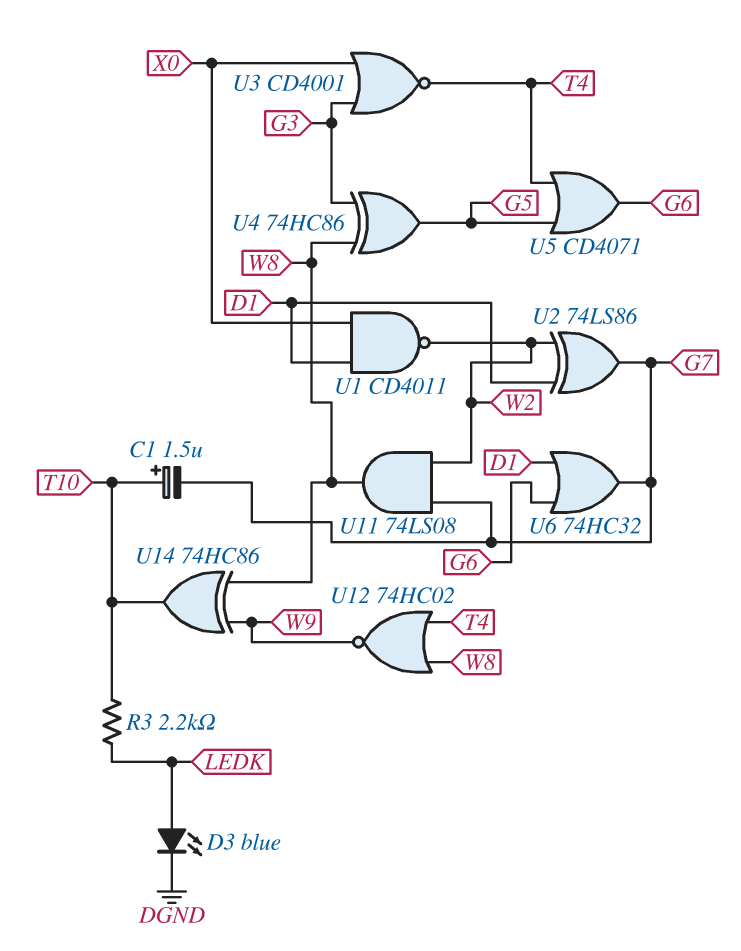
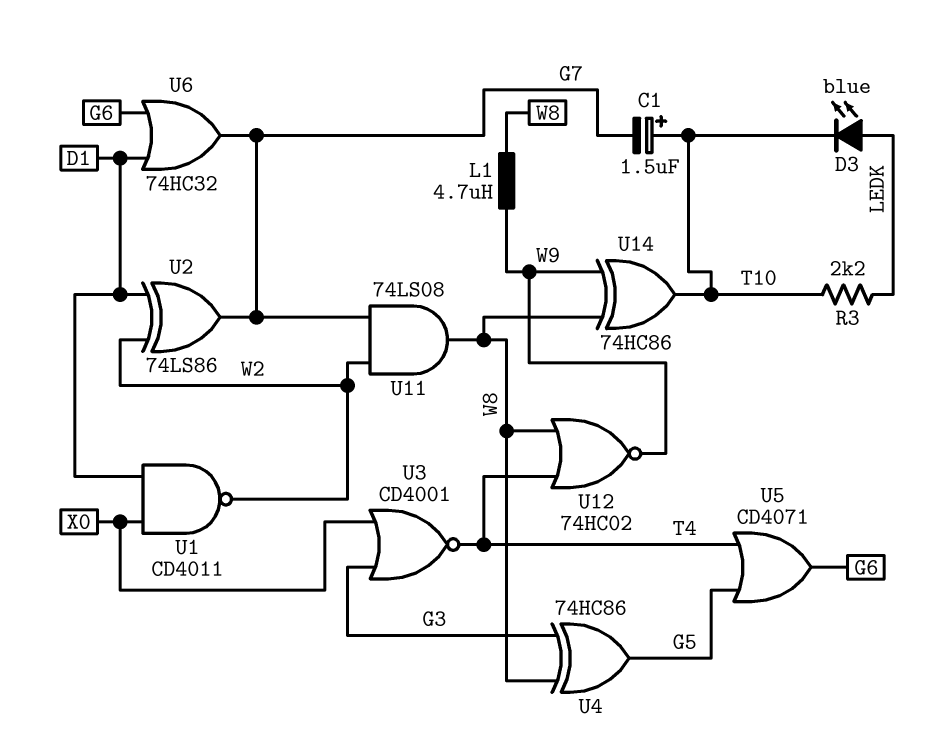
D3: LED blue (A LEDK, K DGND) -> LED blue (A LEDK, K T10)
L1: none -> 4.7uH (W8, W9)

